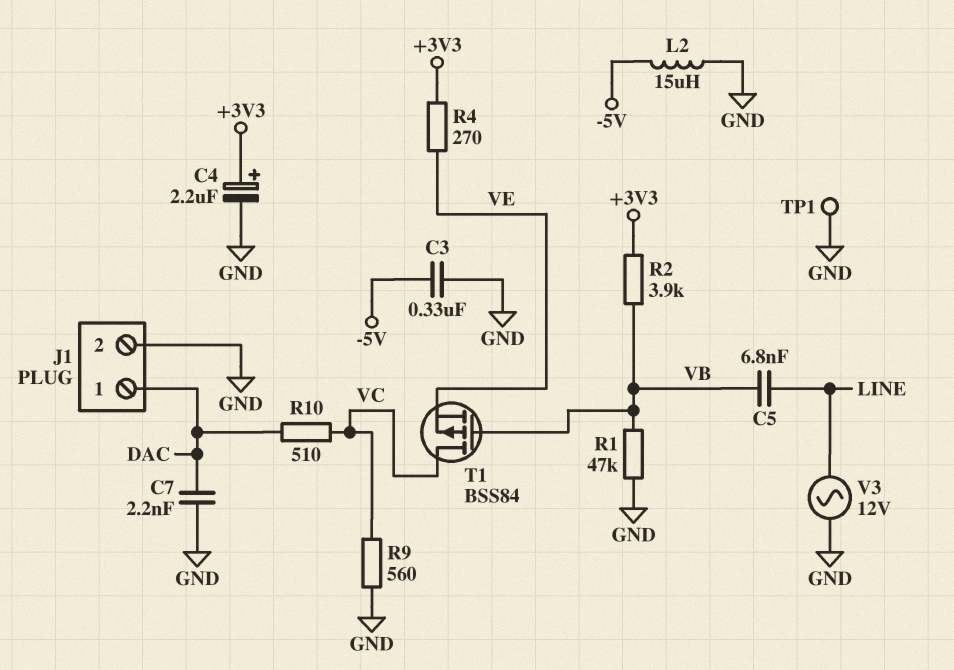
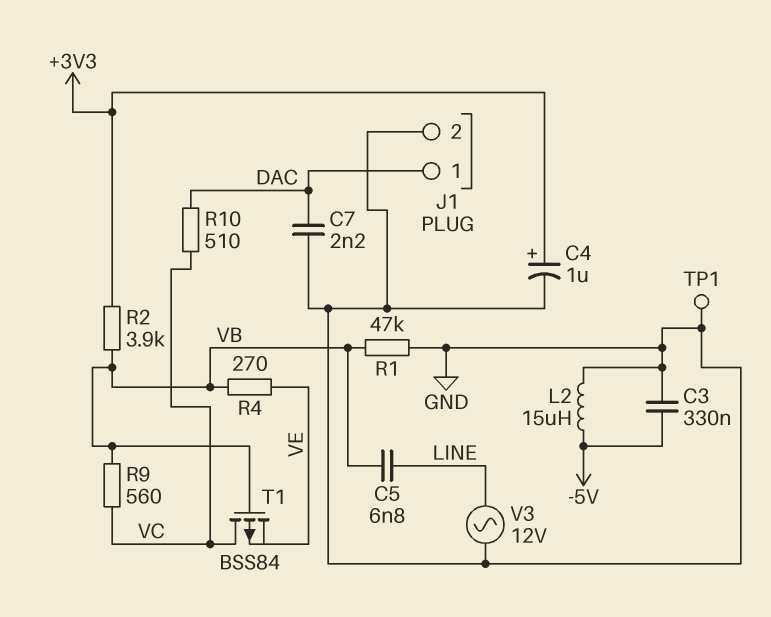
C4: 2.2uF (plus +3V3, minus GND) -> 1uF (plus +3V3, minus GND)
R4: 270 (+3V3, VE) -> 270 (VB, VE)
R9: 560 (GND, VC) -> 560 (VB, VC)

